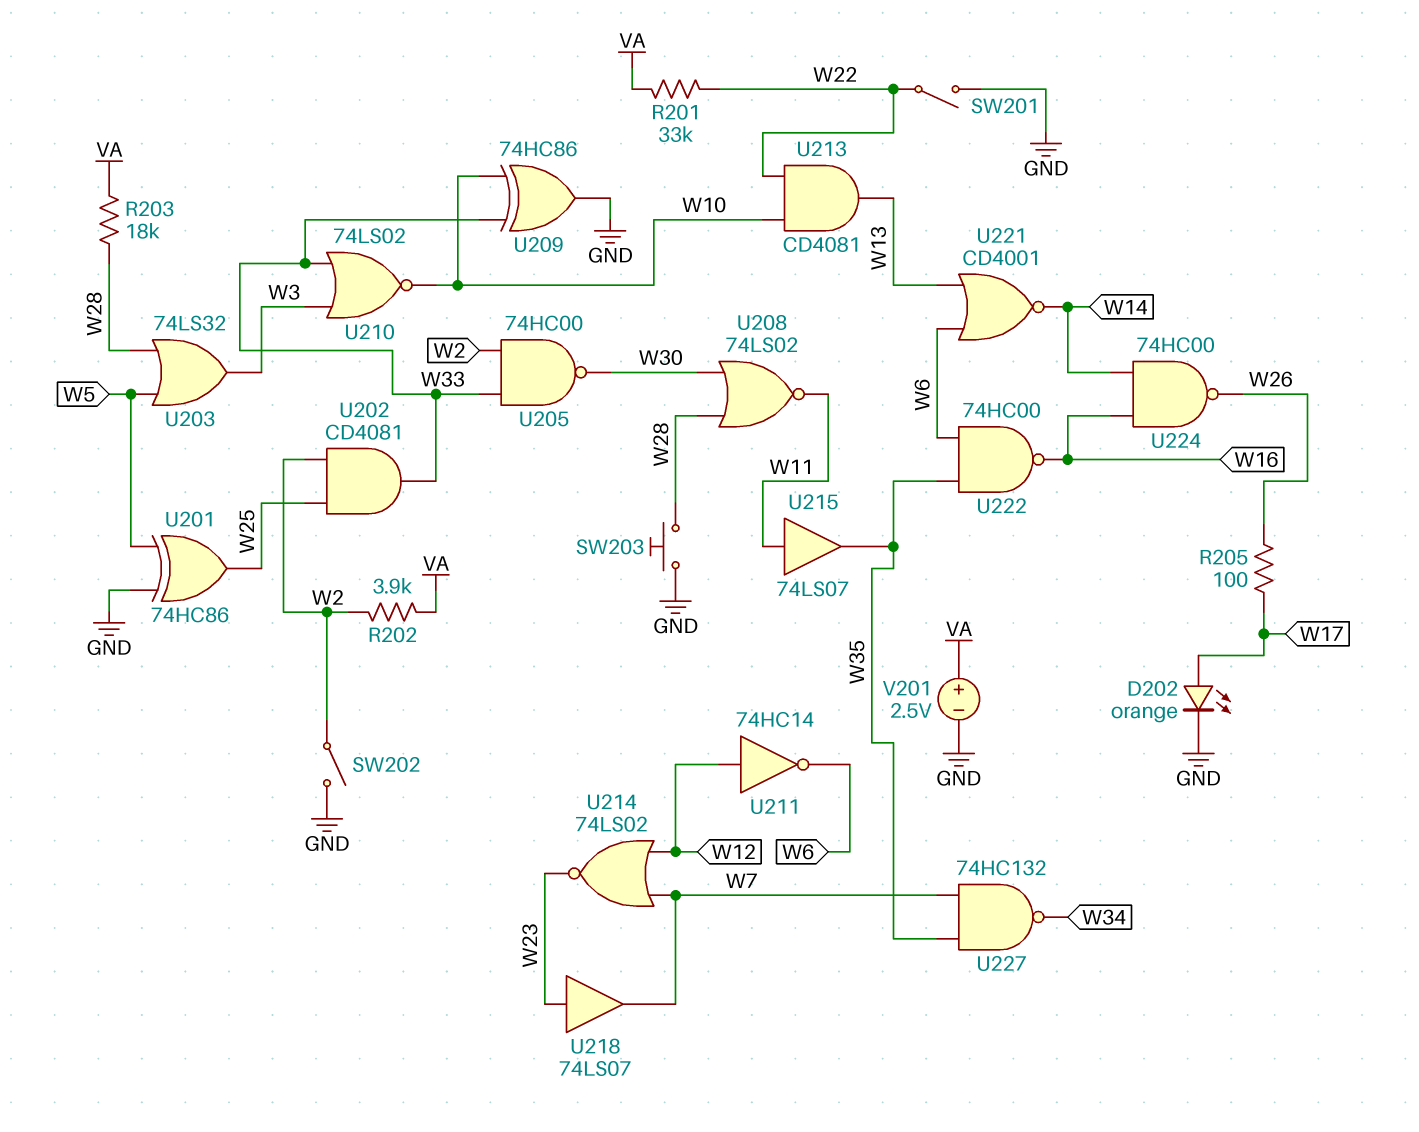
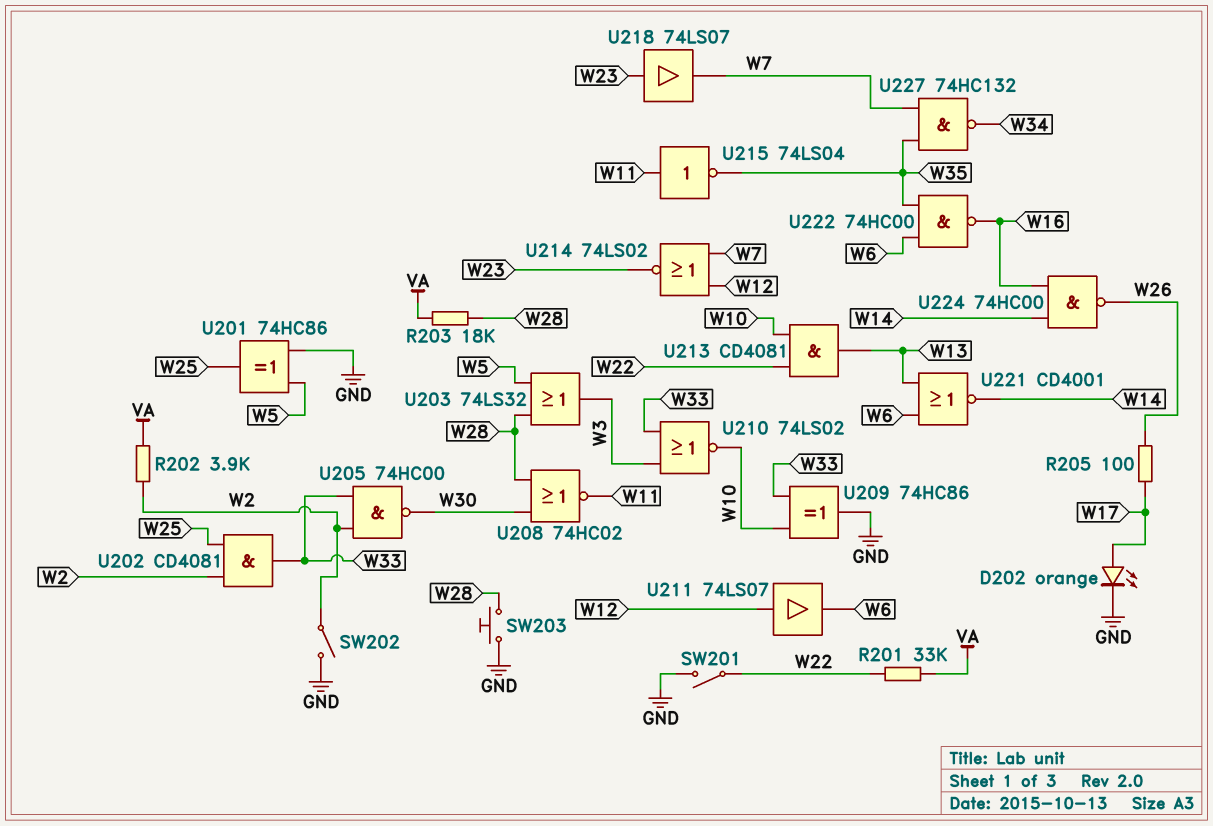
U208: NOR 74LS02 (in W28, in W30, out W11) -> NOR 74HC02 (in W28, in W30, out W11)
U211: NOT 74HC14 (in W12, out W6) -> buffer 74LS07 (in W12, out W6)
U215: buffer 74LS07 (in W11, out W35) -> NOT 74LS04 (in W11, out W35)
V201: 2.5V (plus VA, minus GND) -> none

